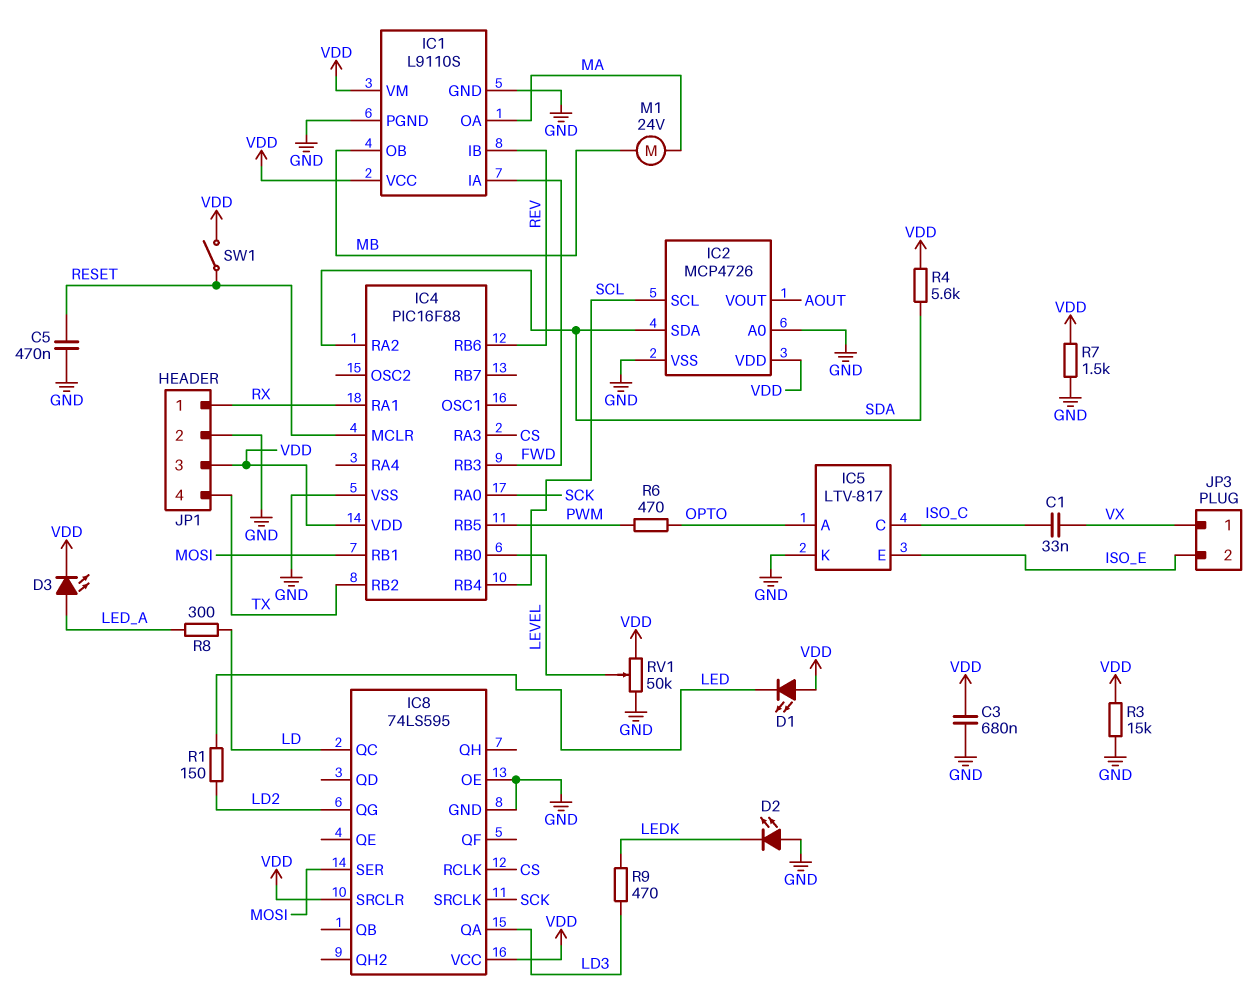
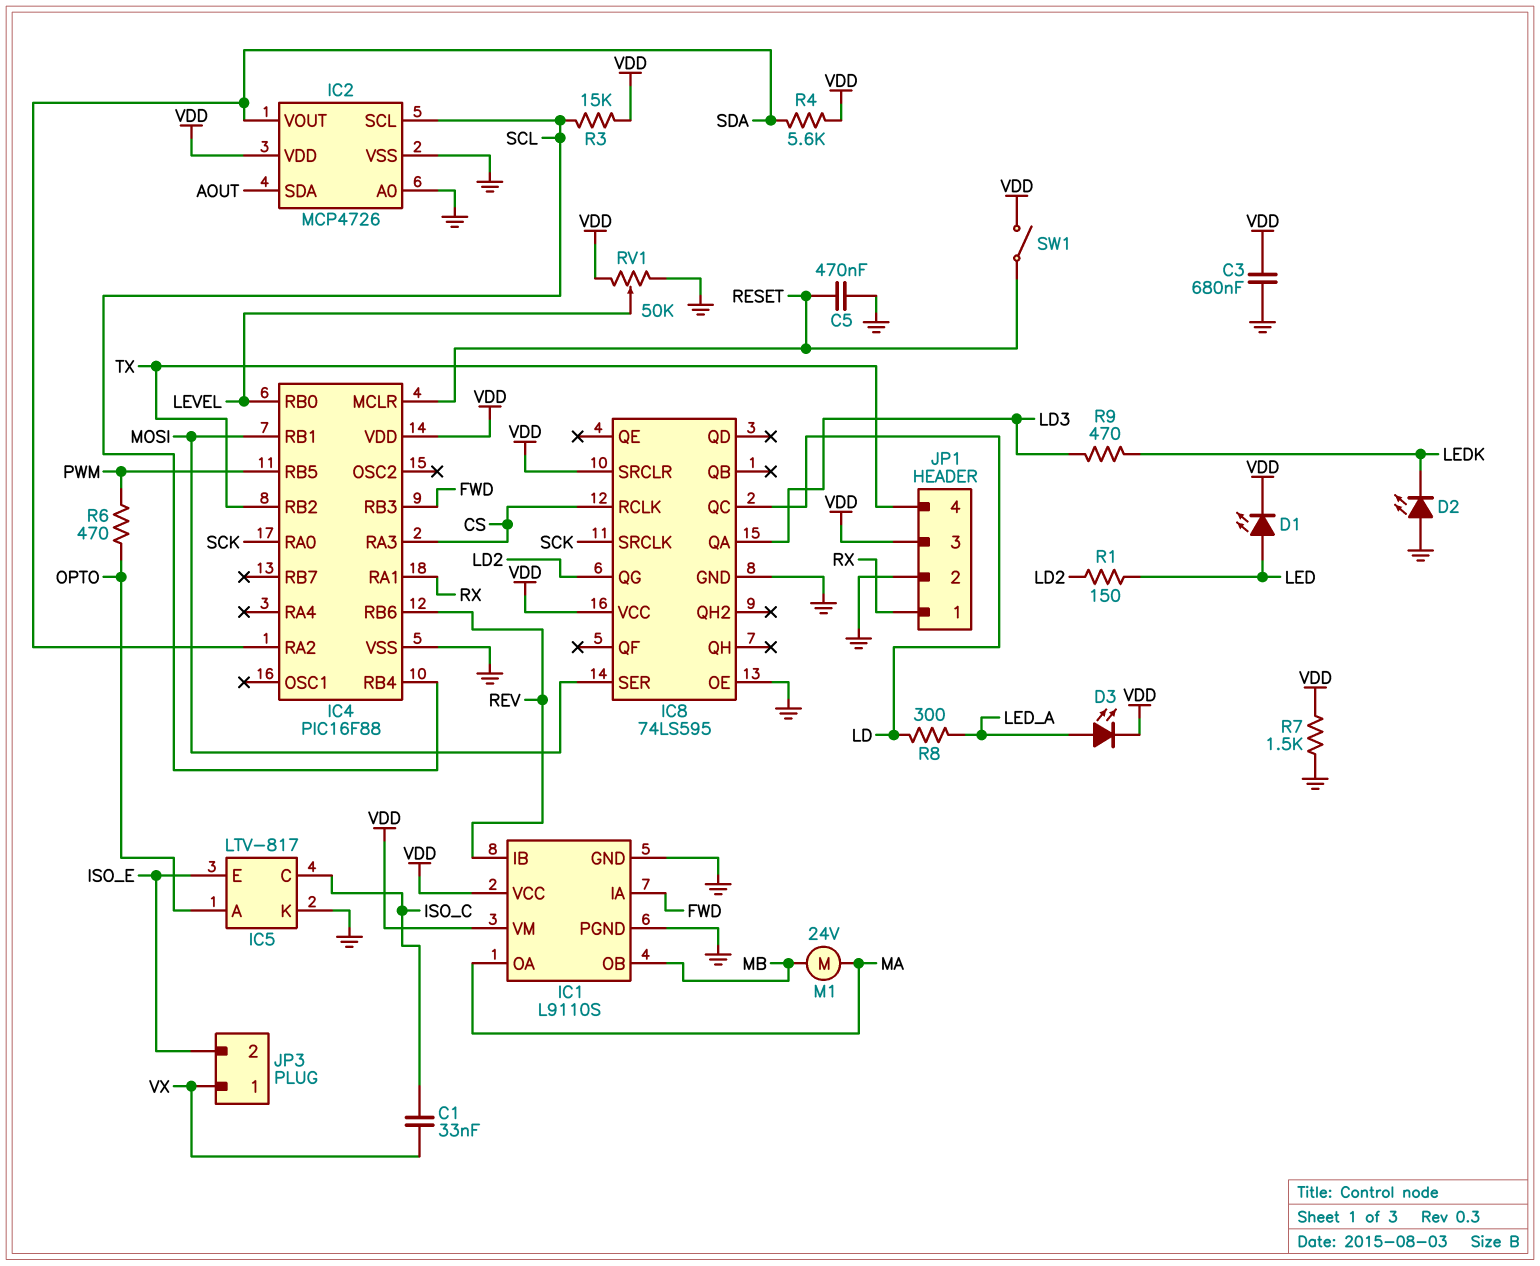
D1: LED (A VDD, K LED) -> LED (A LED, K VDD)
IC2 pin SDA: SDA -> AOUT
IC2 pin VOUT: AOUT -> SDA
R3: 15k (GND, VDD) -> 15k (SCL, VDD)

